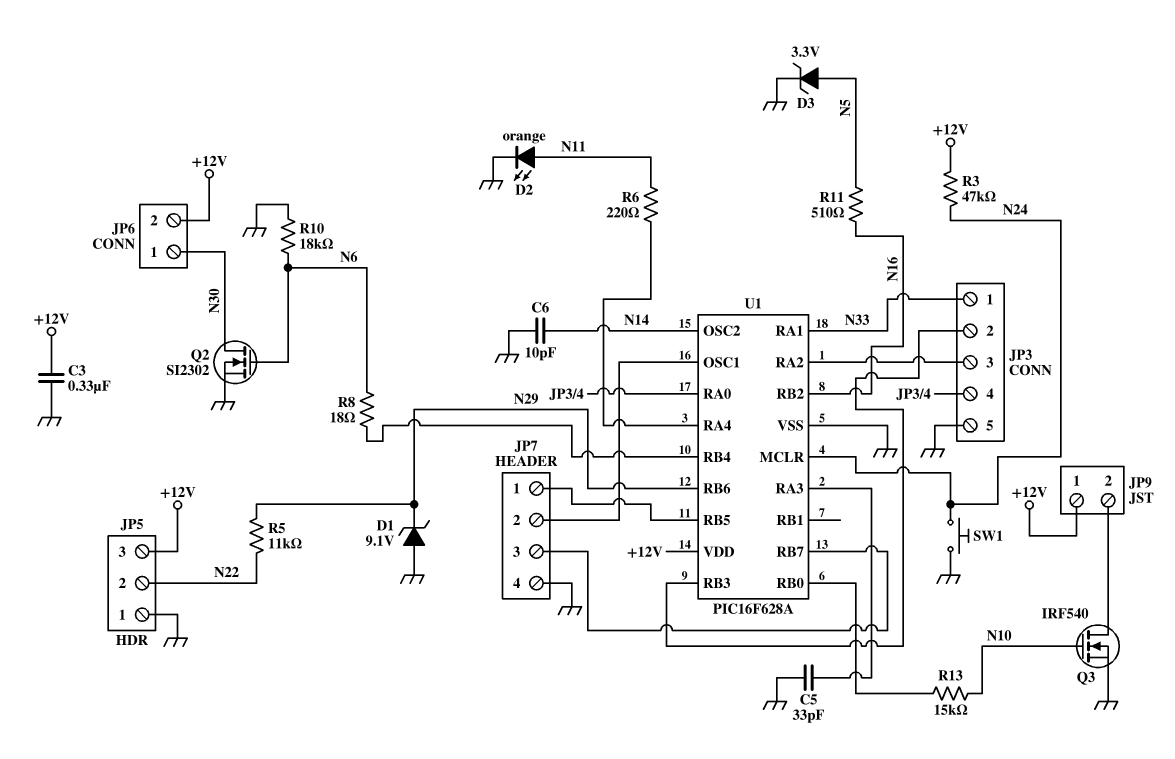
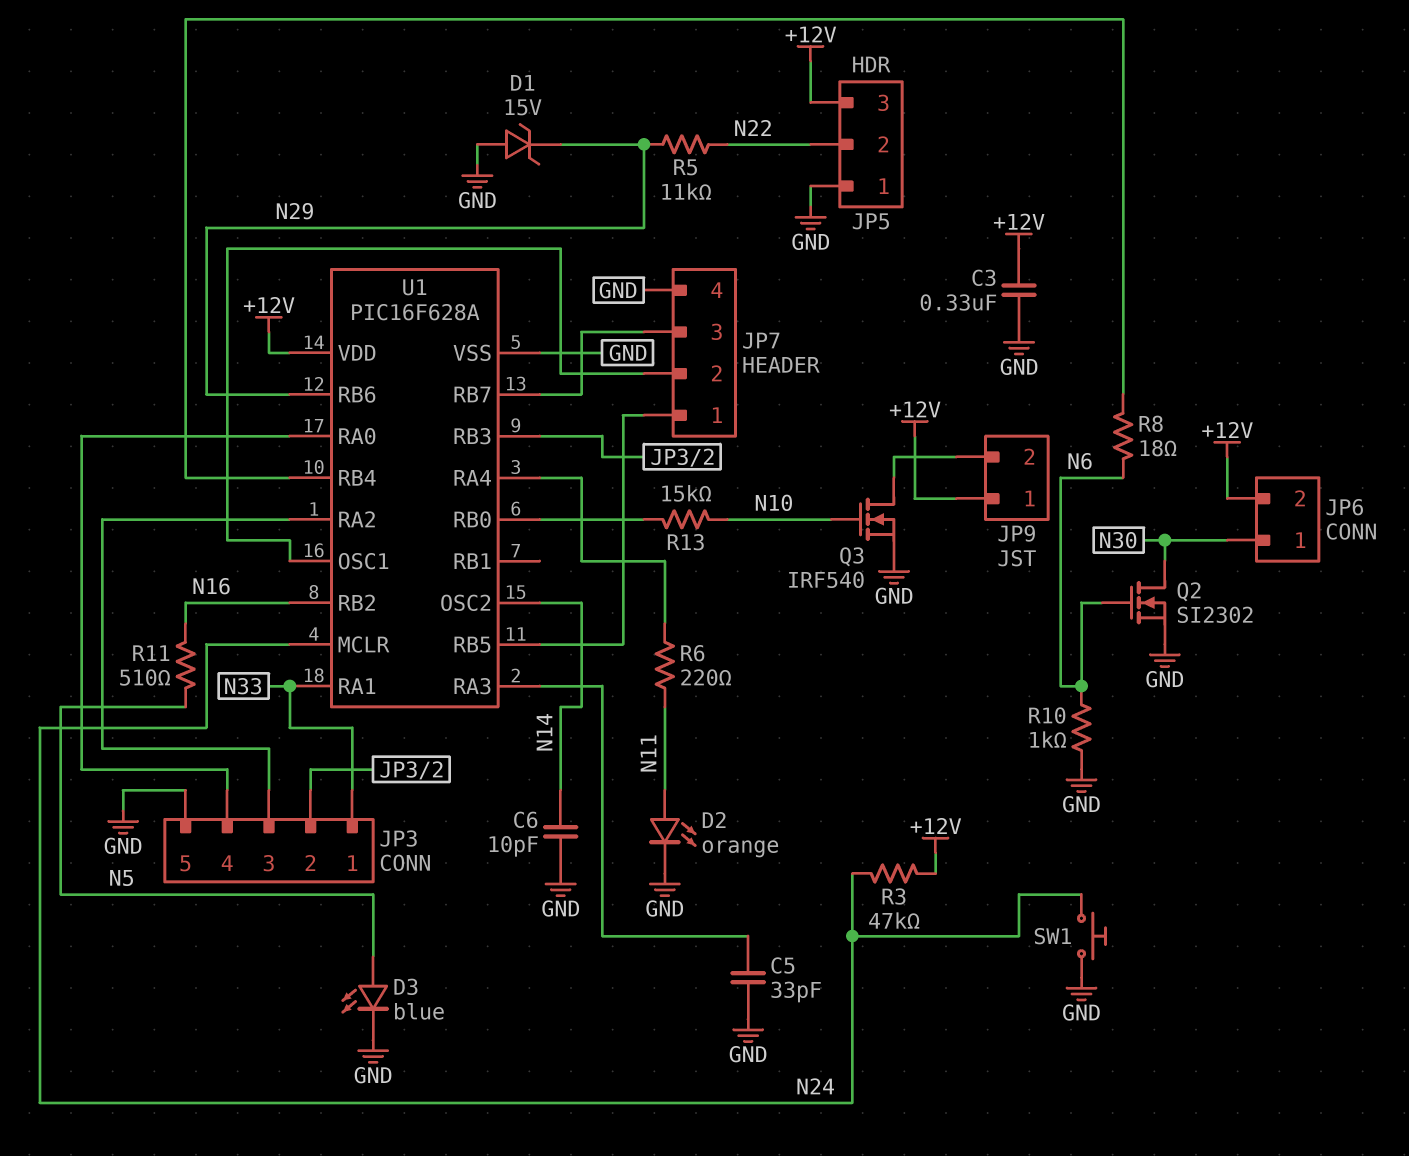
D1: zener 9.1V (A GND, K N29) -> zener 15V (A GND, K N29)
D3: zener 3.3V (A N5, K GND) -> LED blue (A N5, K GND)
R10: 18k (GND, N6) -> 1k (GND, N6)

